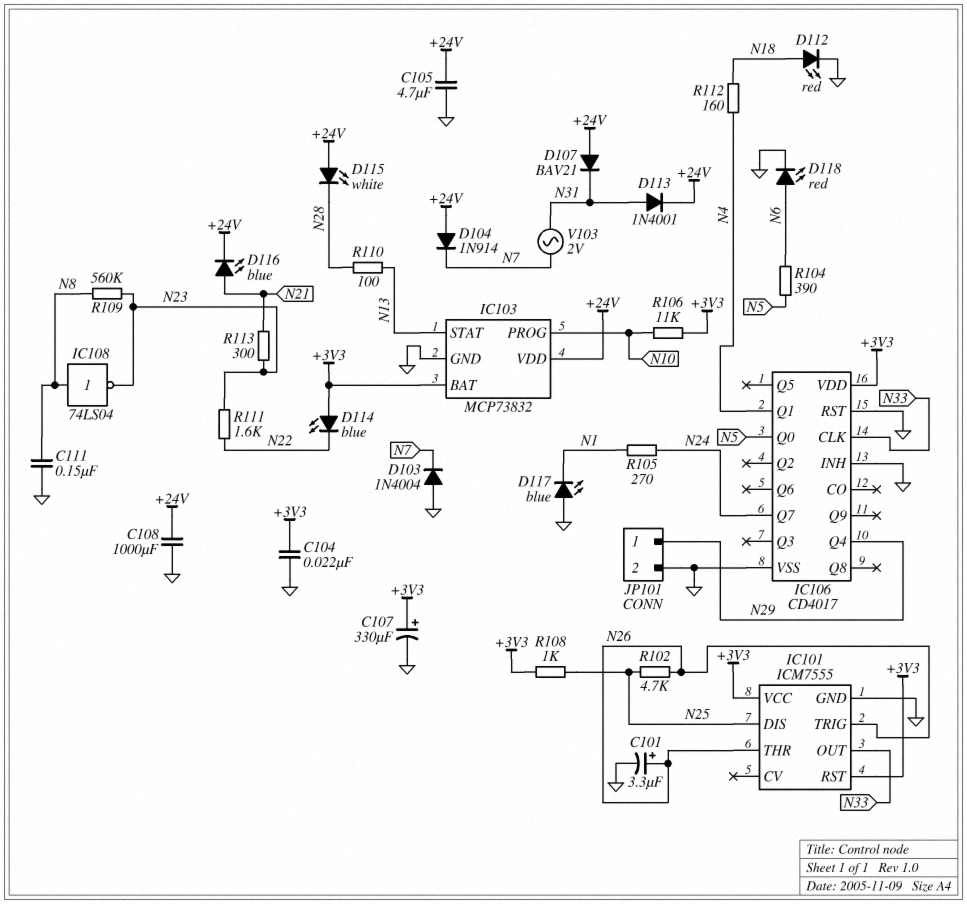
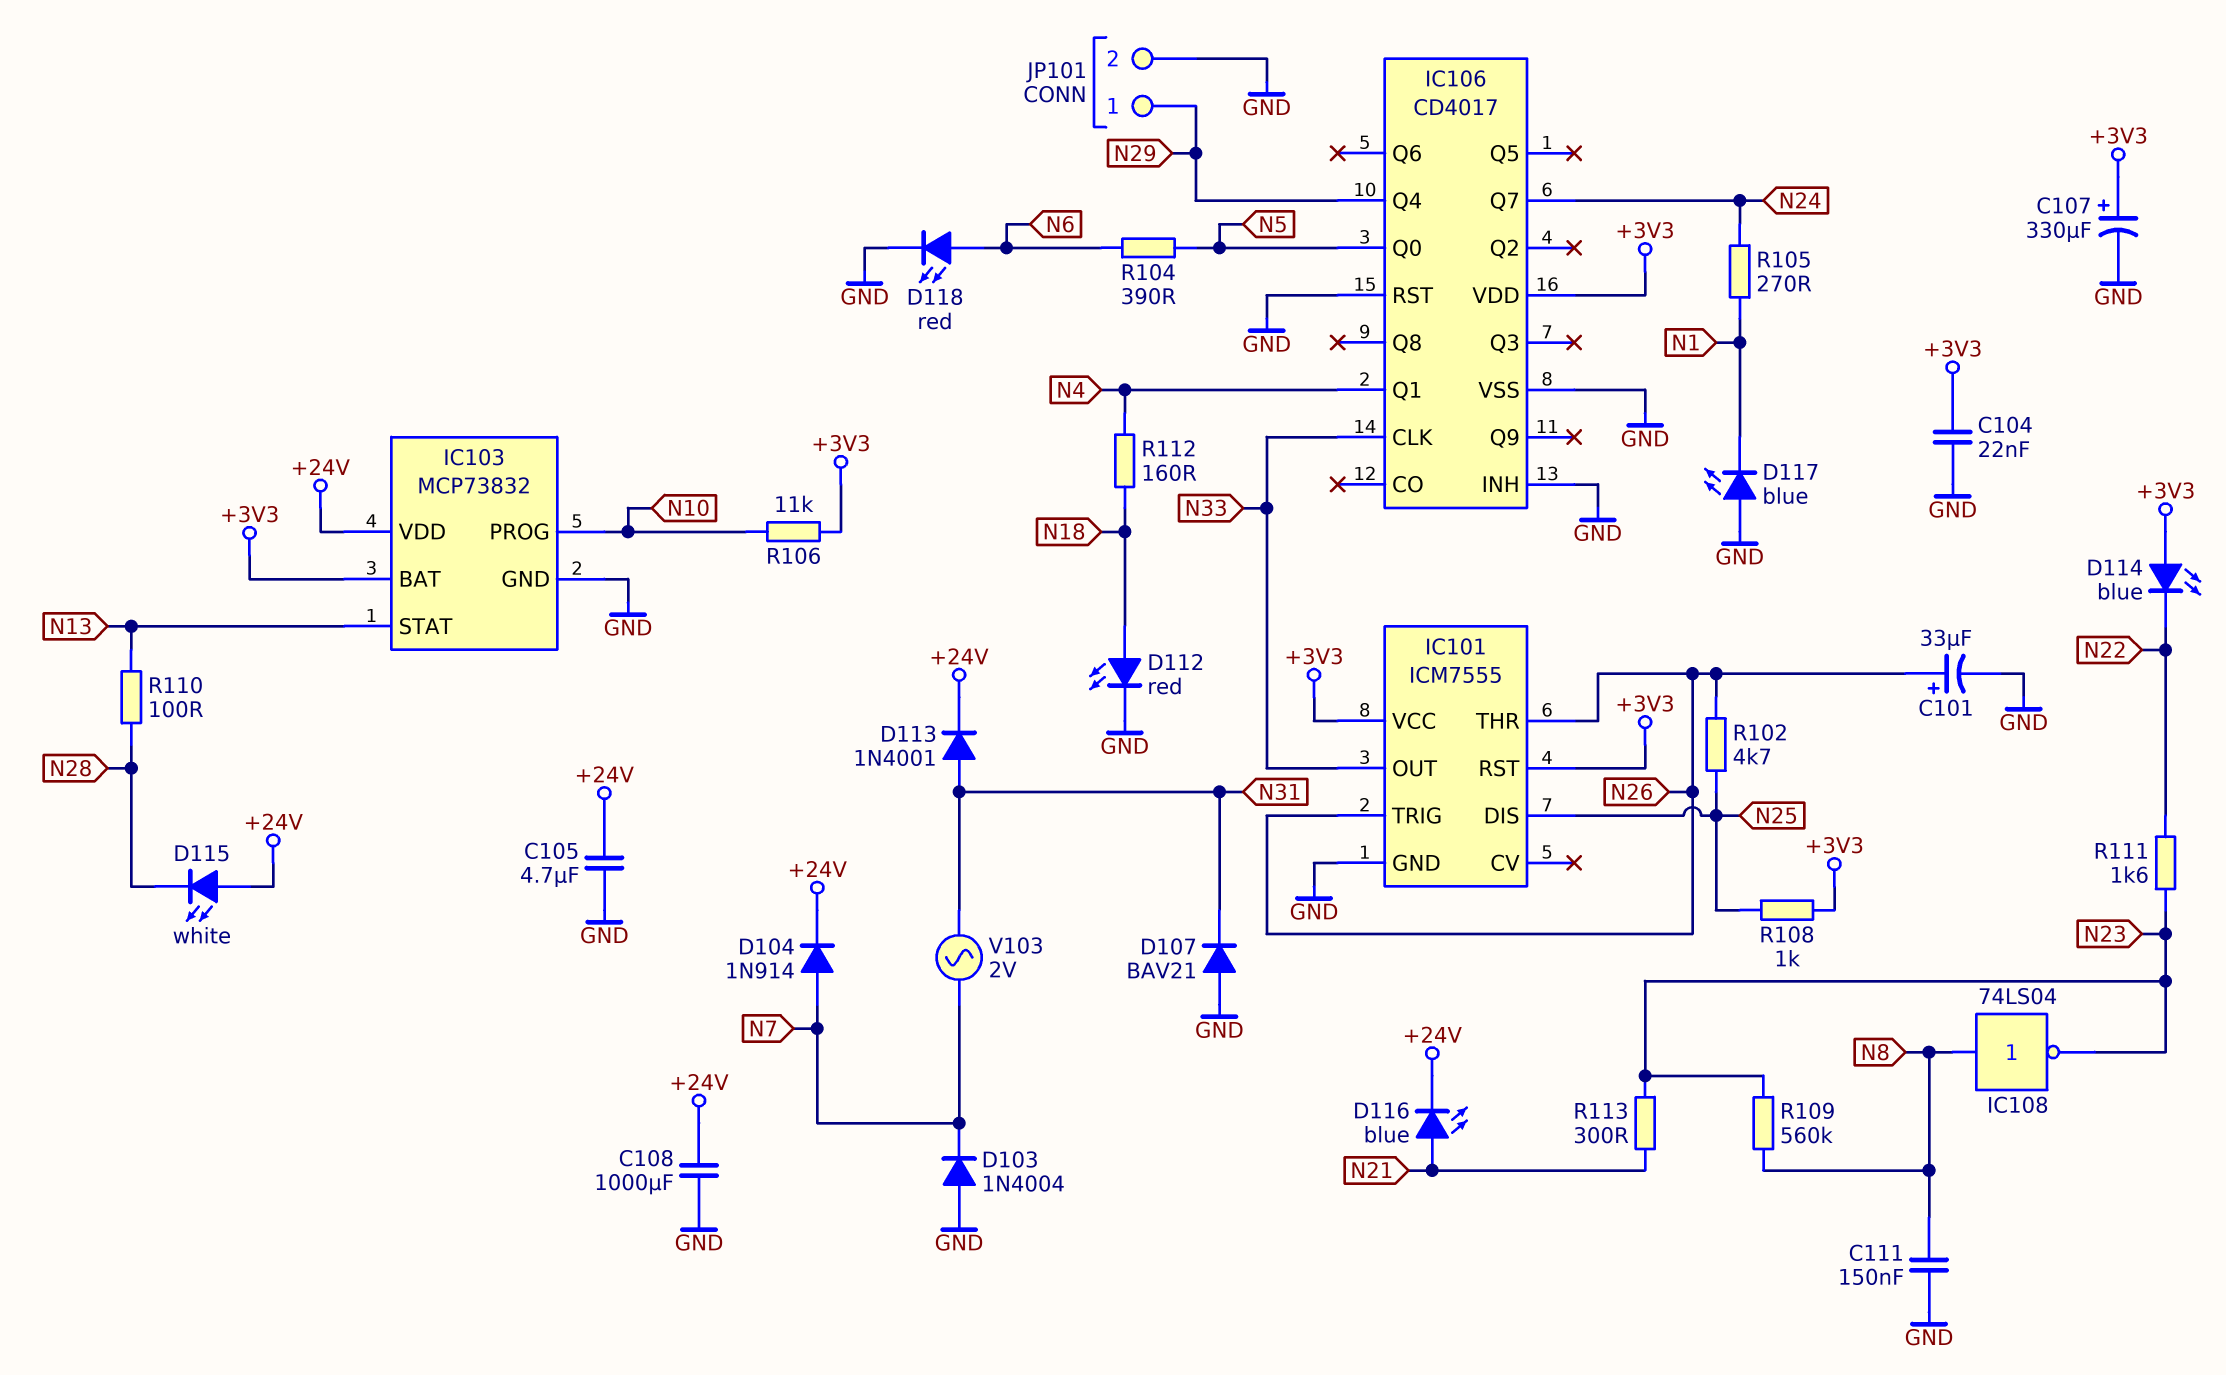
C101: 3.3uF (plus N26, minus GND) -> 33uF (plus N26, minus GND)
D104: diode 1N914 (A +24V, K N7) -> diode 1N914 (A N7, K +24V)
D107: diode BAV21 (A +24V, K N31) -> diode BAV21 (A GND, K N31)

